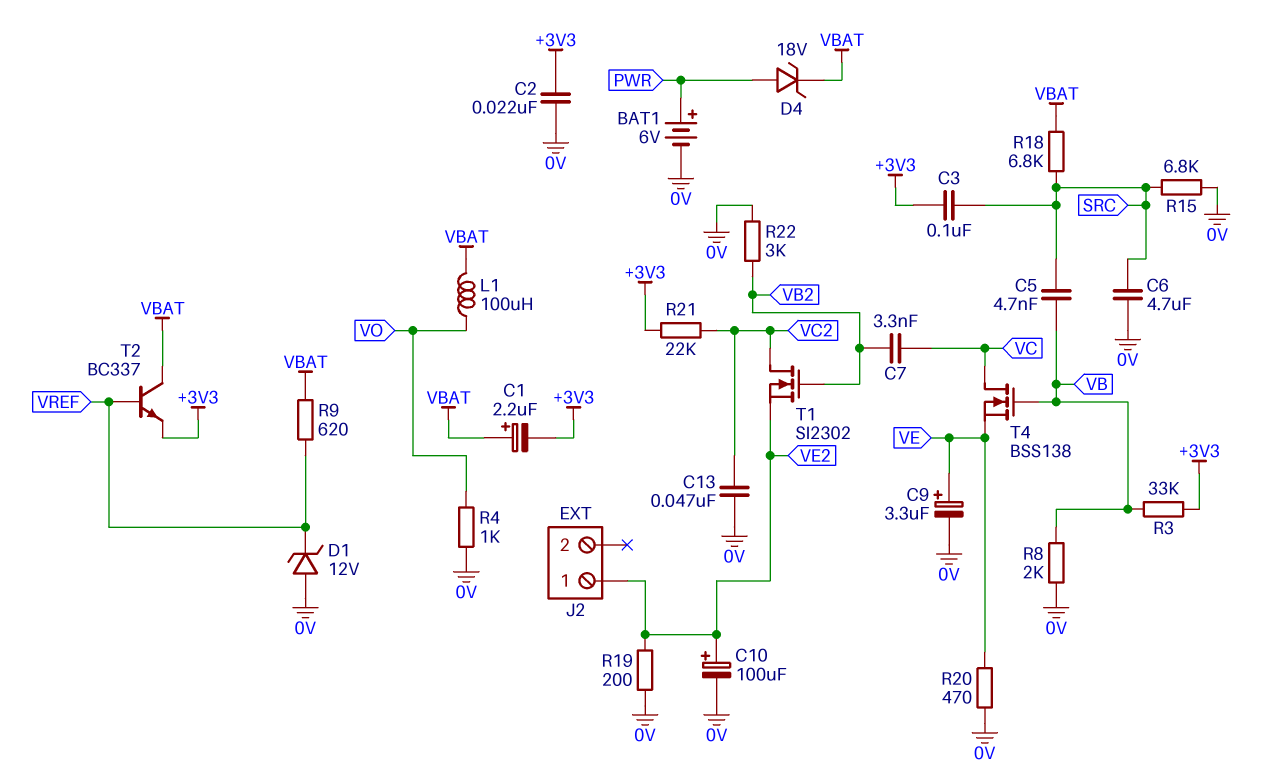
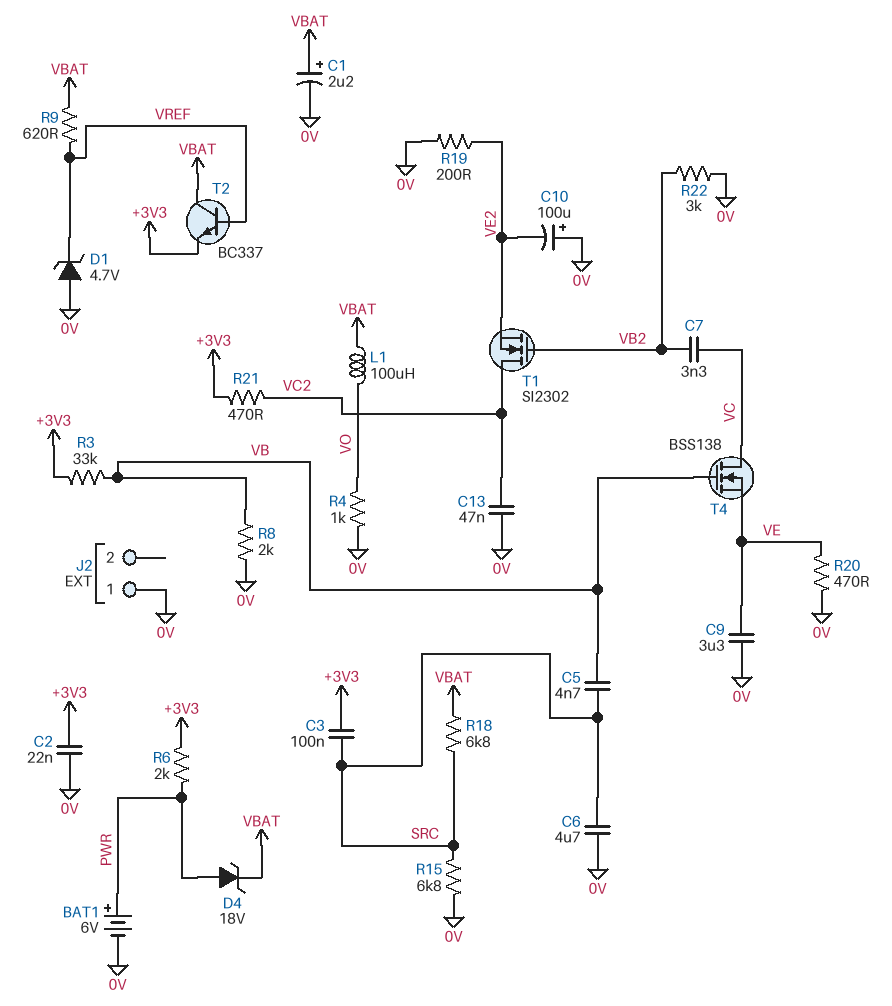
C1: 2.2uF (plus VBAT, minus +3V3) -> 2.2uF (plus VBAT, minus 0V)
C9: 3.3uF (plus VE, minus 0V) -> 3.3uF (0V, VE)
C10: 100uF (plus VE2, minus 0V) -> 100uF (plus 0V, minus VE2)
D1: zener 12V (A 0V, K VREF) -> zener 4.7V (A 0V, K VREF)
J2 pin 1: VE2 -> 0V
R6: none -> 2k (+3V3, PWR)
R21: 22k (+3V3, VC2) -> 470 (+3V3, VC2)

